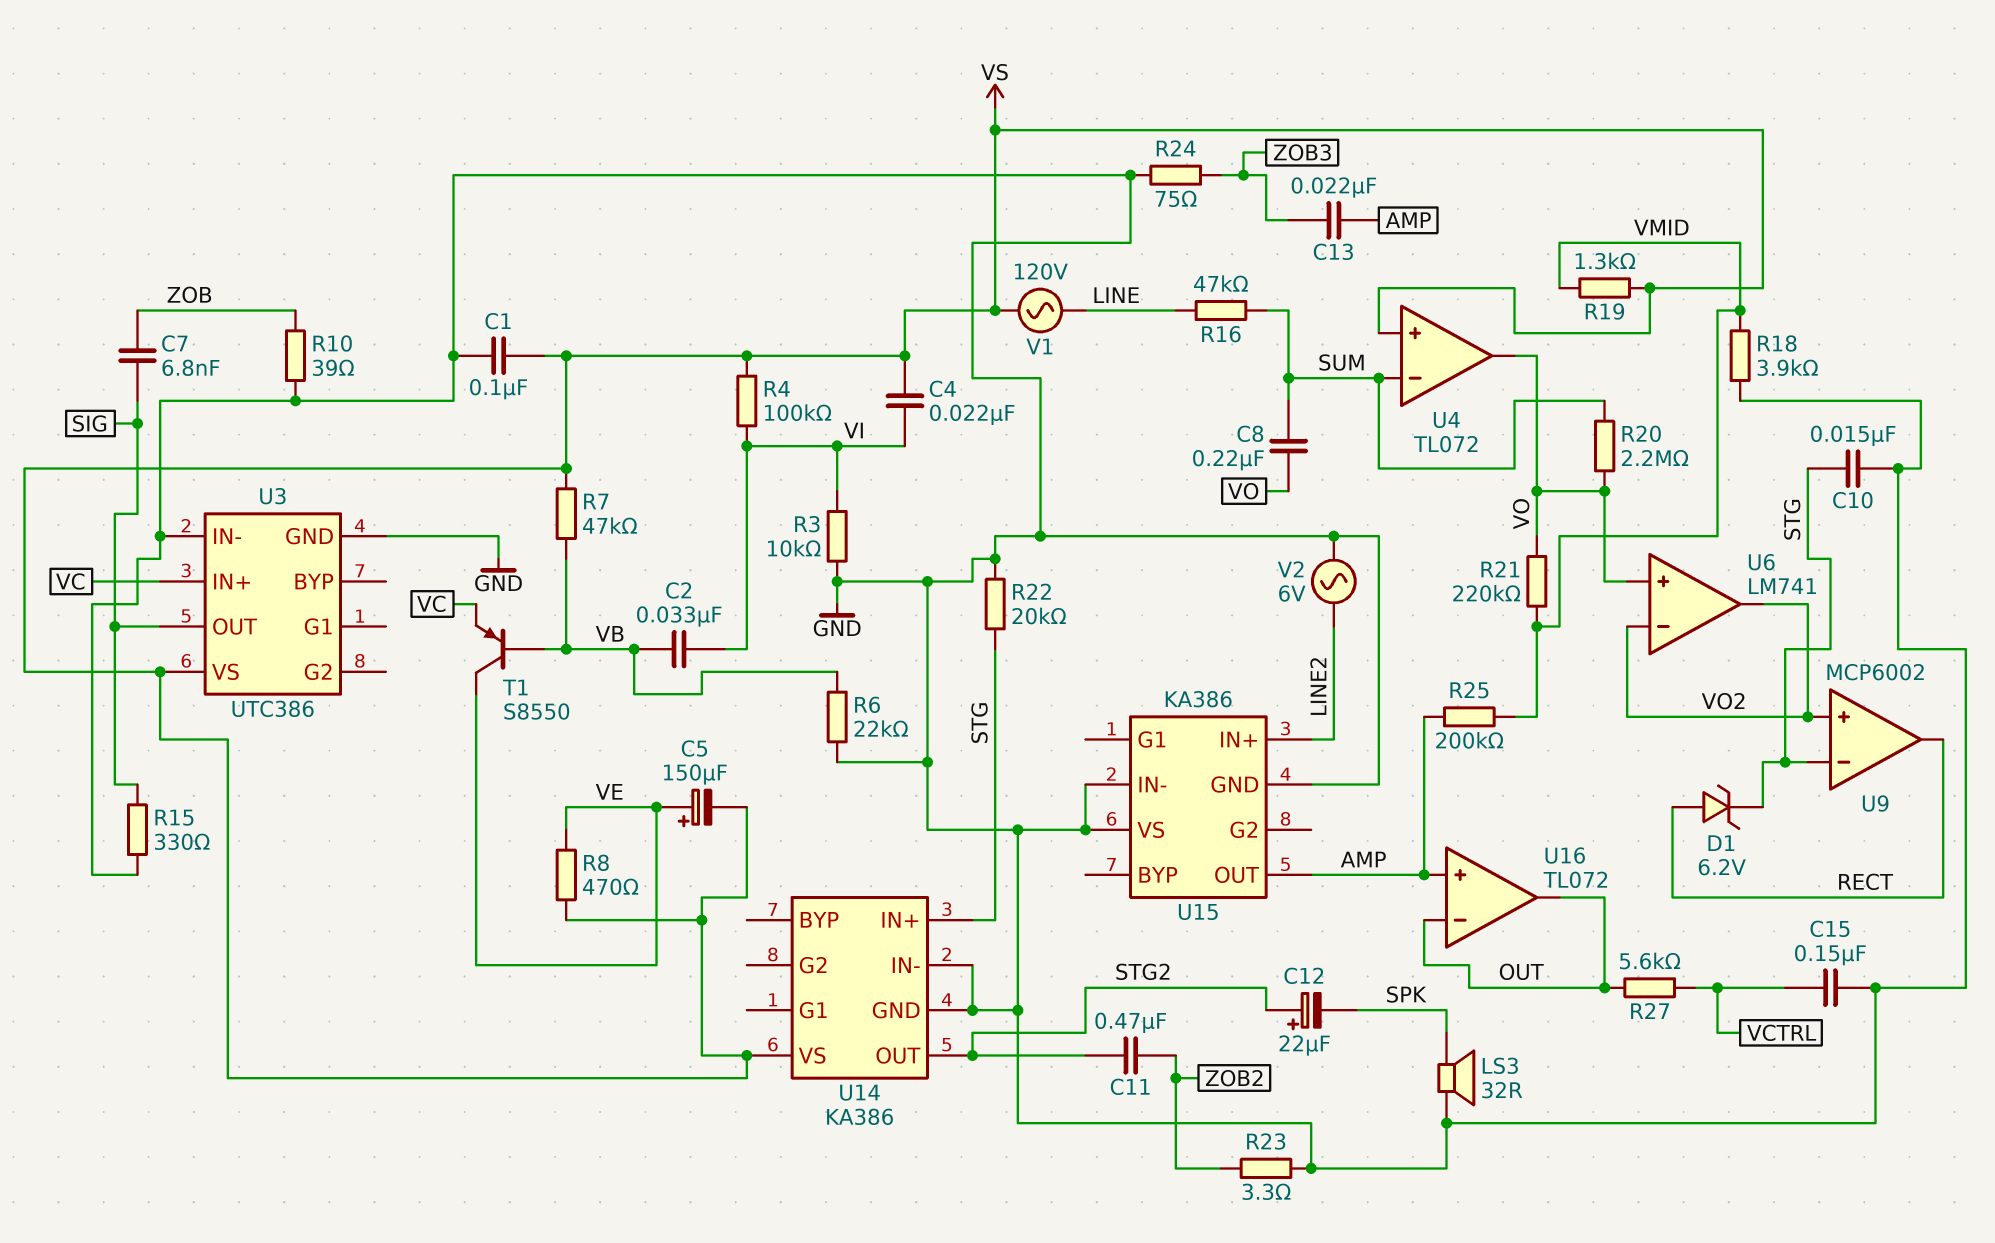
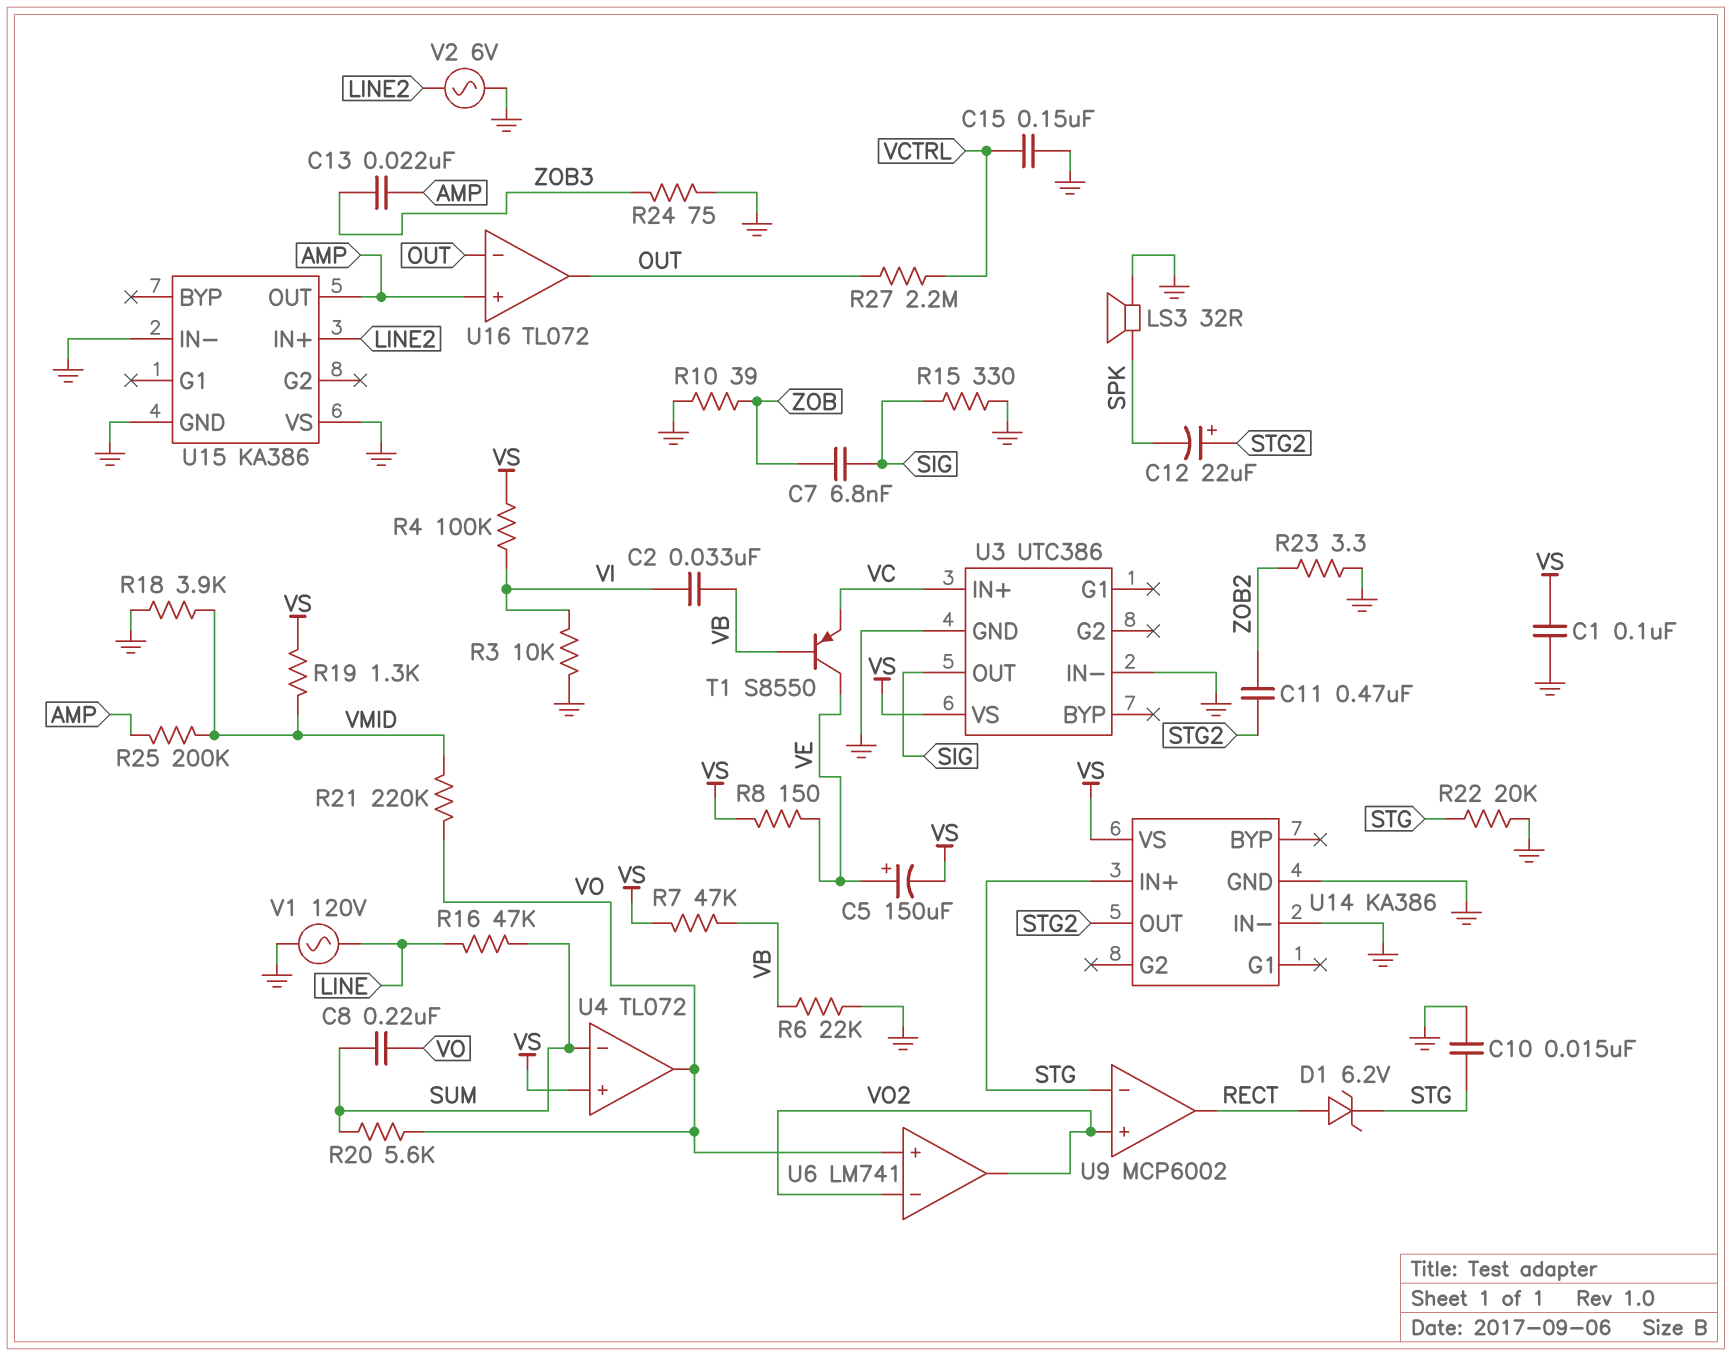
C4: 22nF (VI, VS) -> none
R8: 470 (VE, VS) -> 150 (VE, VS)
R20: 2.2M (SUM, VO) -> 5.6k (SUM, VO)
R27: 5.6k (OUT, VCTRL) -> 2.2M (OUT, VCTRL)
V1: AC 120V (LINE, VS) -> AC 120V (GND, LINE)

